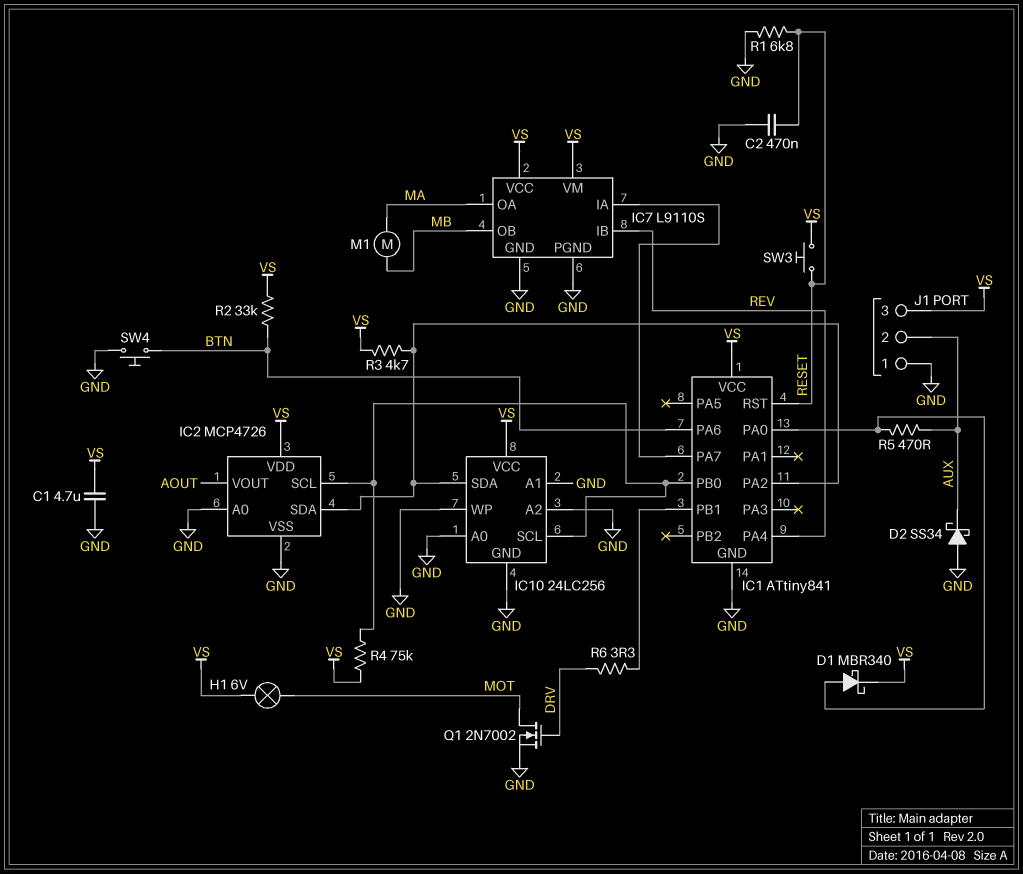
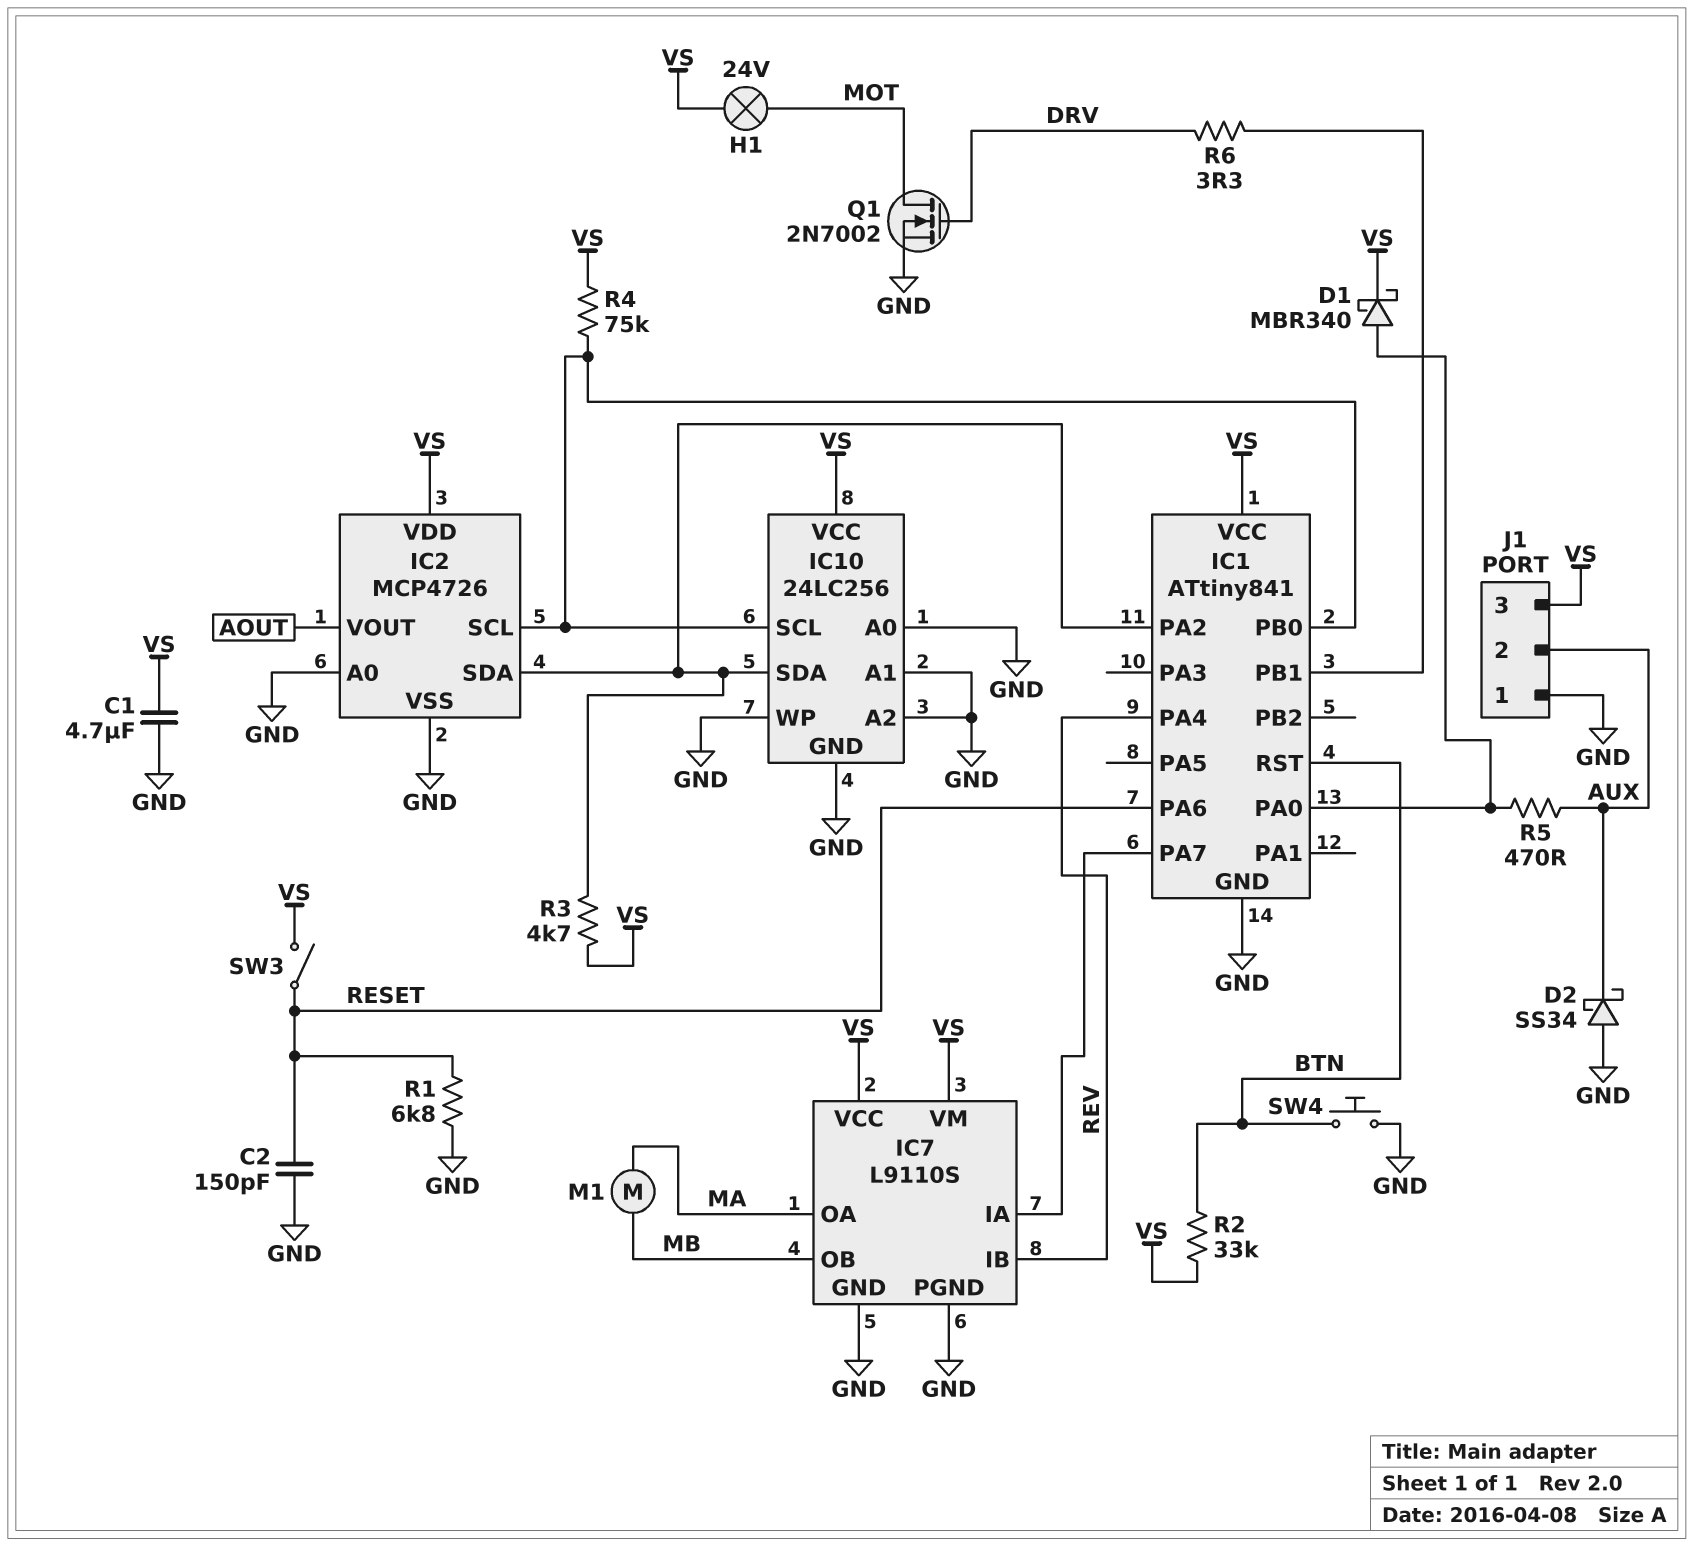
C2: 470nF (GND, RESET) -> 150pF (GND, RESET)
H1: lamp 6V (MOT, VS) -> lamp 24V (MOT, VS)
IC1 pin PA6: BTN -> RESET
IC1 pin RST: RESET -> BTN
SW3: button (RESET, VS) -> switch (RESET, VS)

